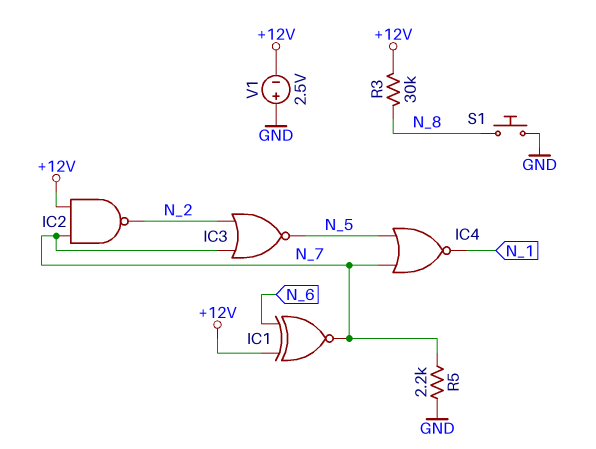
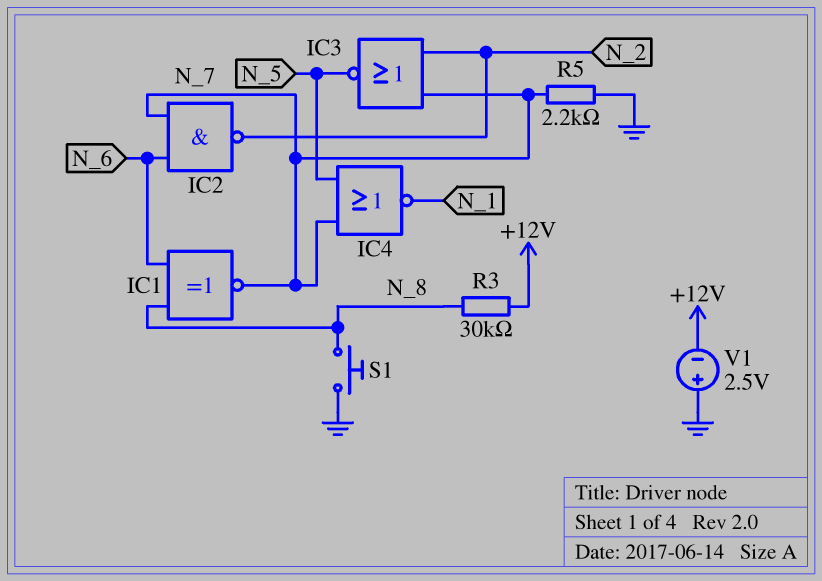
IC1: XNOR (in +12V, in N_6, out N_7) -> XNOR (in N_6, in N_8, out N_7)
IC2: NAND (in +12V, in N_7, out N_2) -> NAND (in N_6, in N_7, out N_2)

